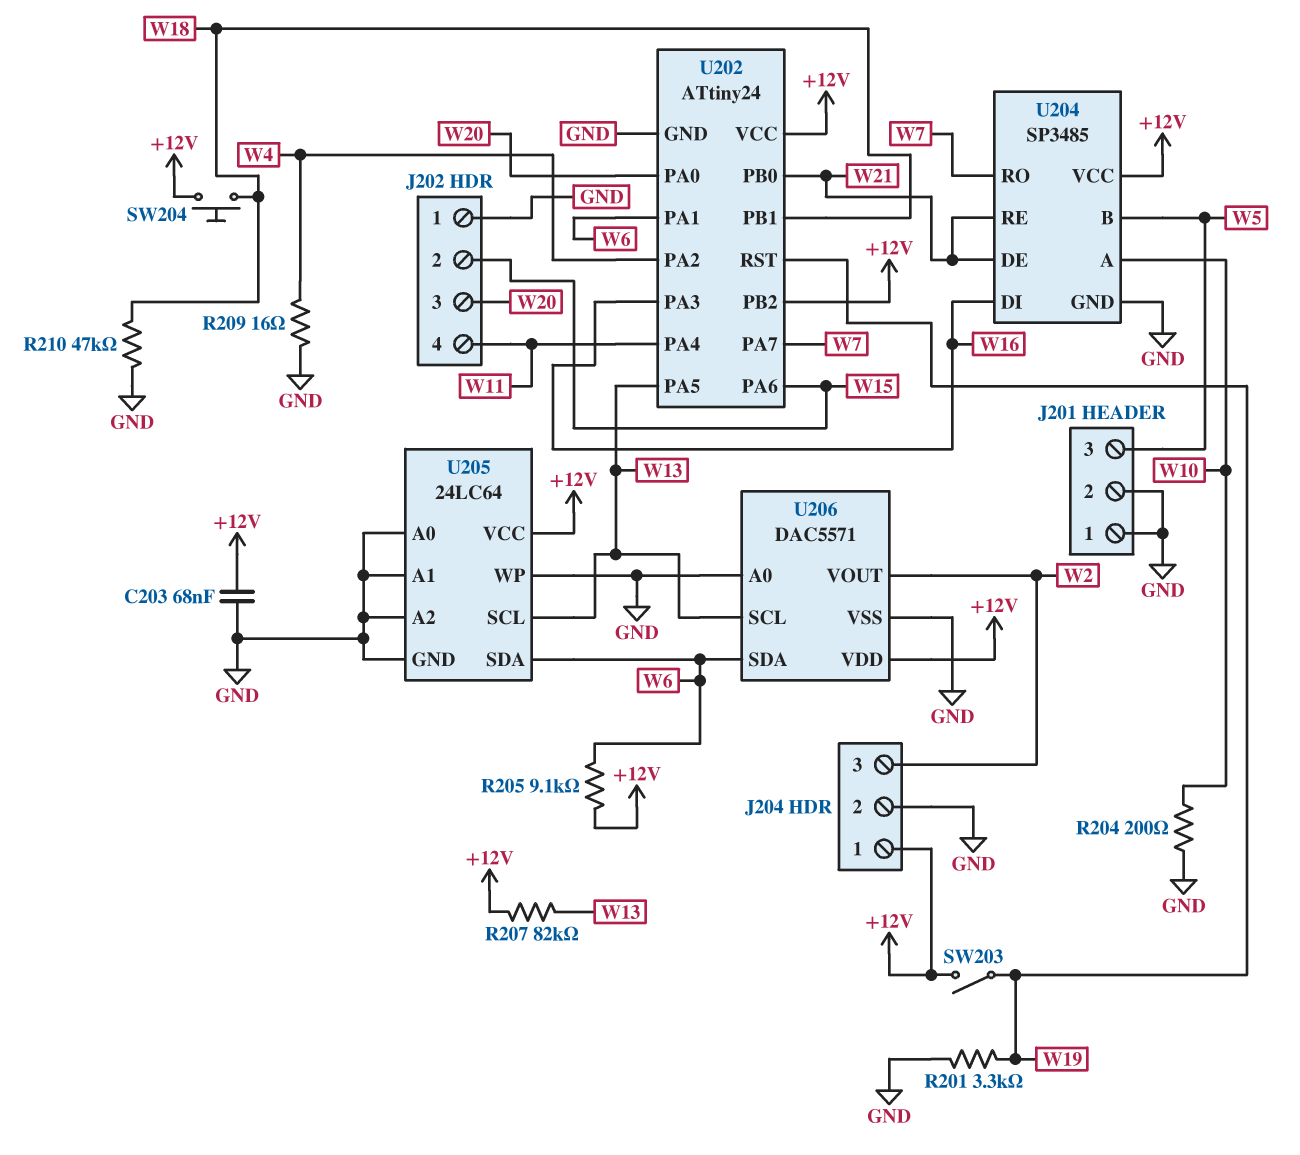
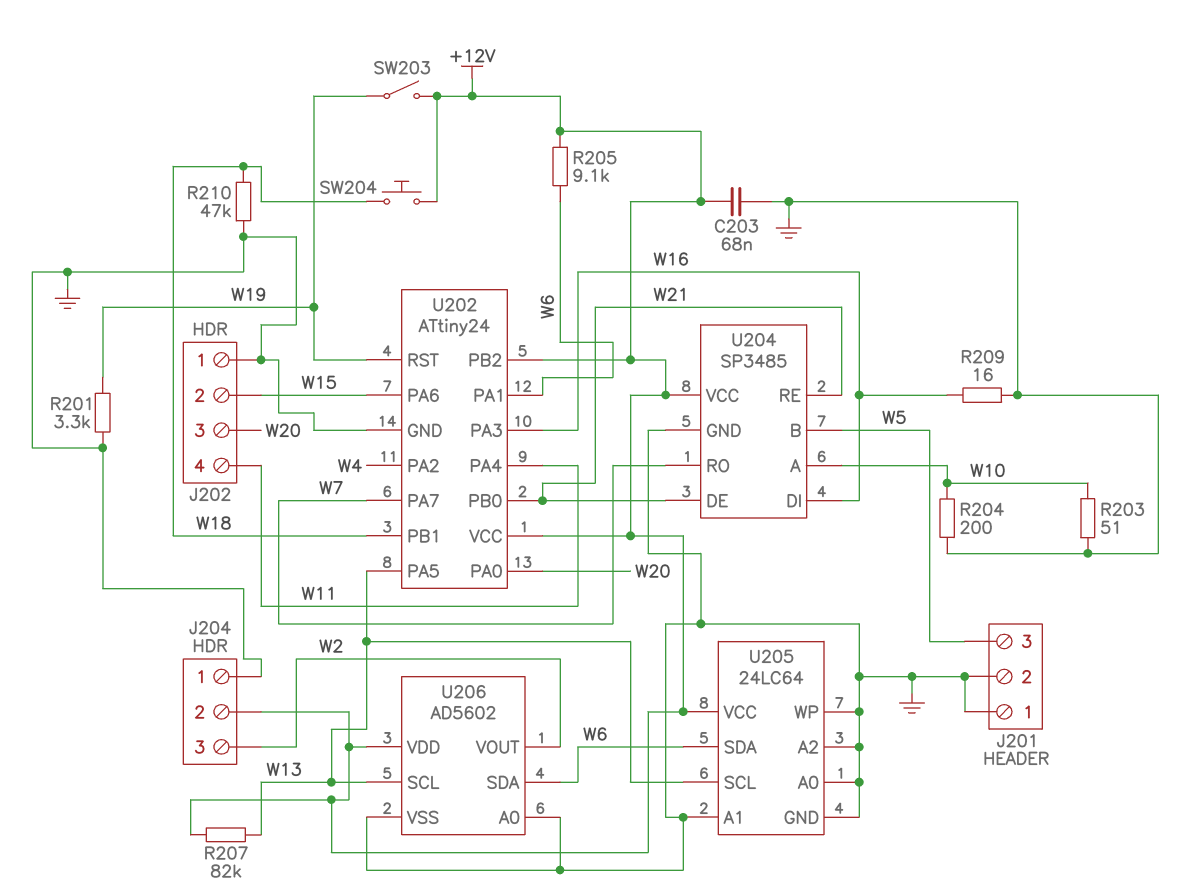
J204 pin 1: +12V -> GND
J204 pin 2: GND -> +12V
R203: none -> 51 (GND, W10)
R209: 16 (GND, W4) -> 16 (GND, W16)
U206: DAC5571 -> AD5602

